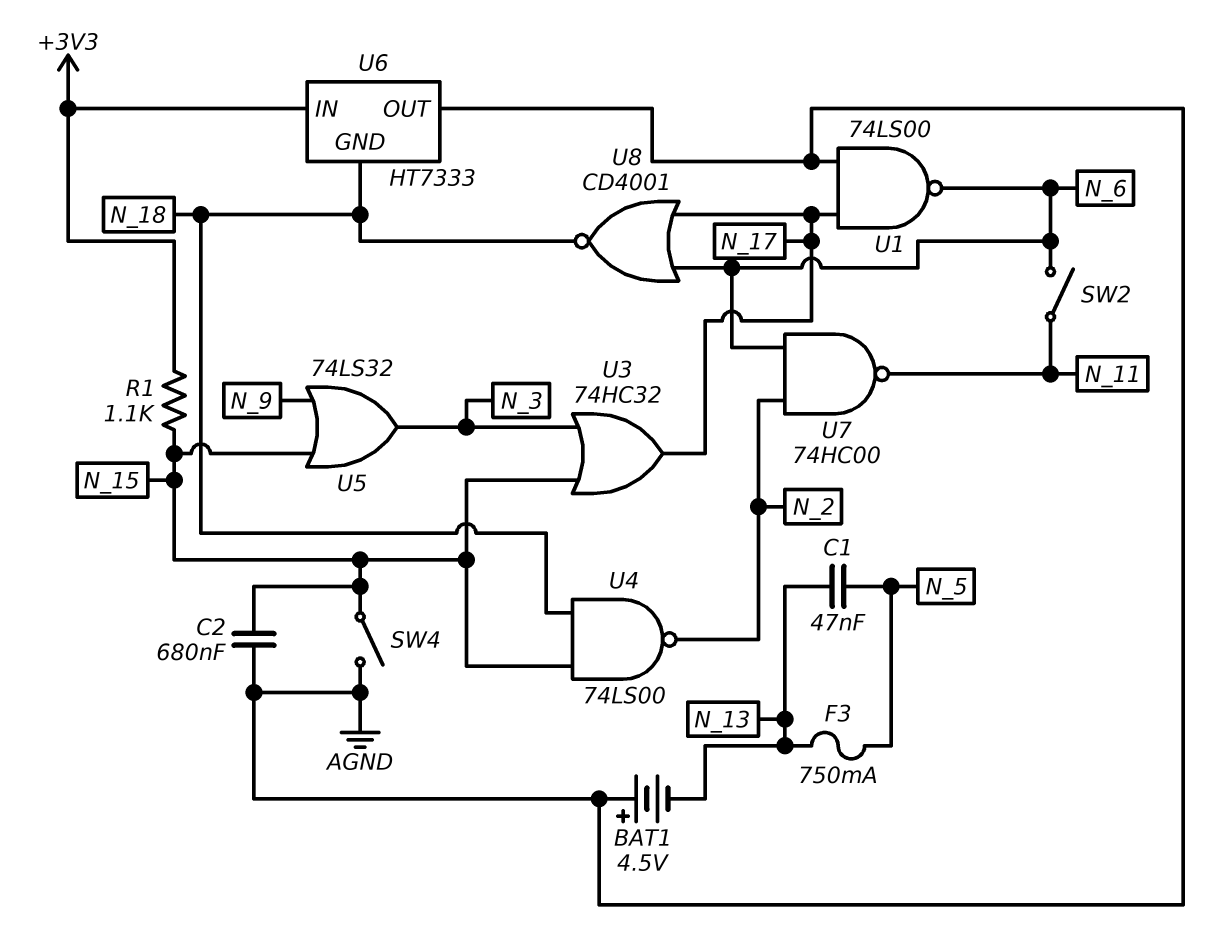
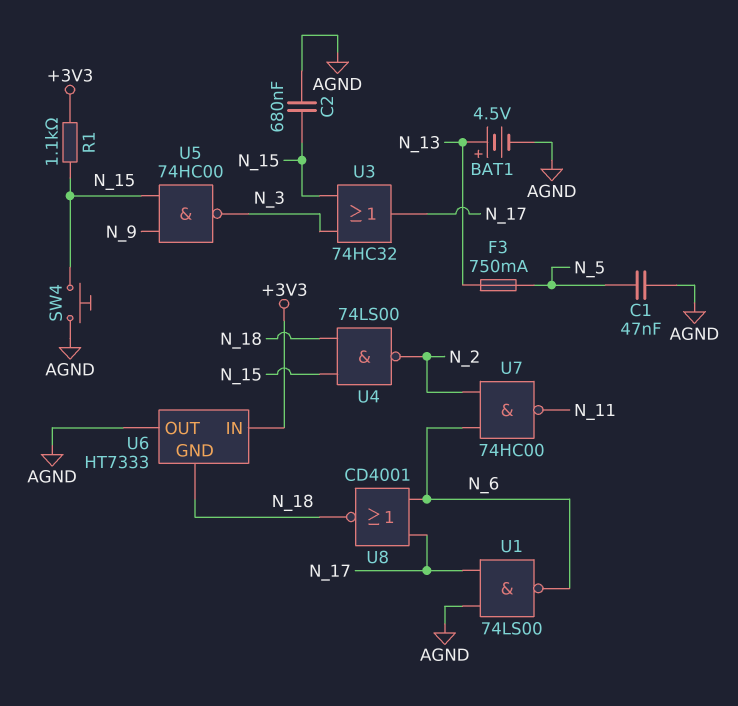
BAT1: 4.5V (plus AGND, minus N_13) -> 4.5V (plus N_13, minus AGND)
C1: 47nF (N_5, N_13) -> 47nF (AGND, N_5)
SW2: switch (N_6, N_11) -> none
SW4: switch (AGND, N_15) -> button (AGND, N_15)
U5: OR 74LS32 (in N_9, in N_15, out N_3) -> NAND 74HC00 (in N_9, in N_15, out N_3)

